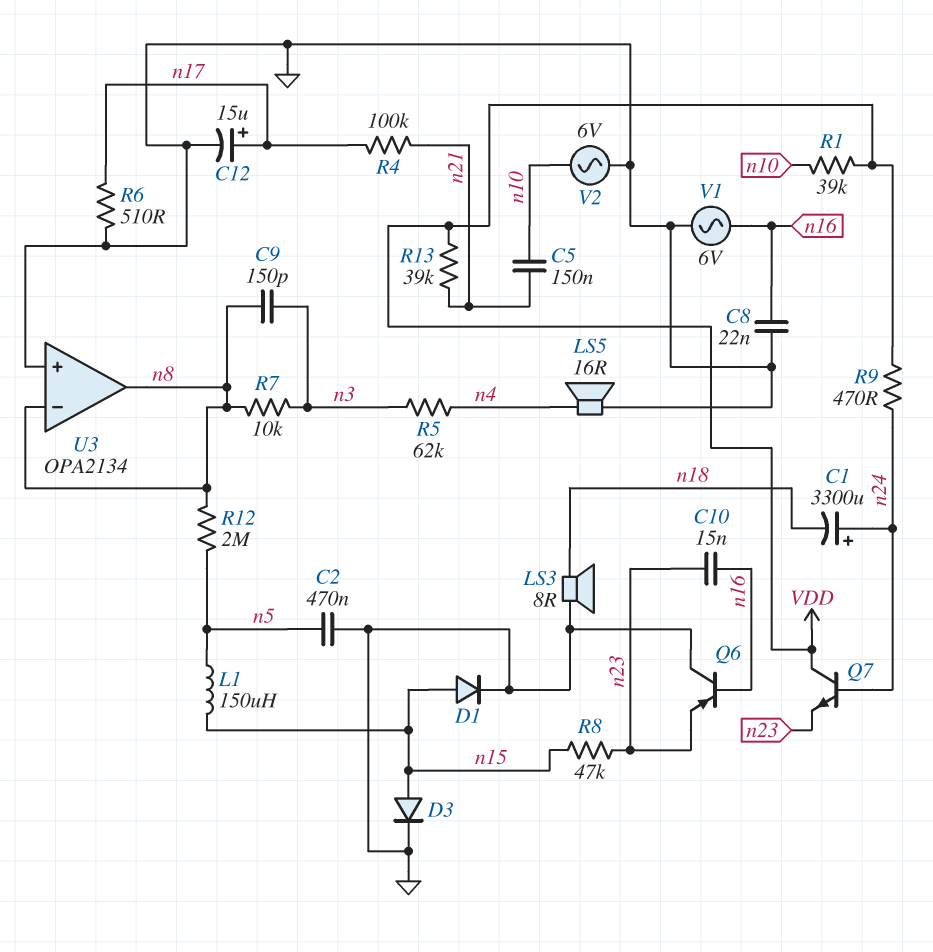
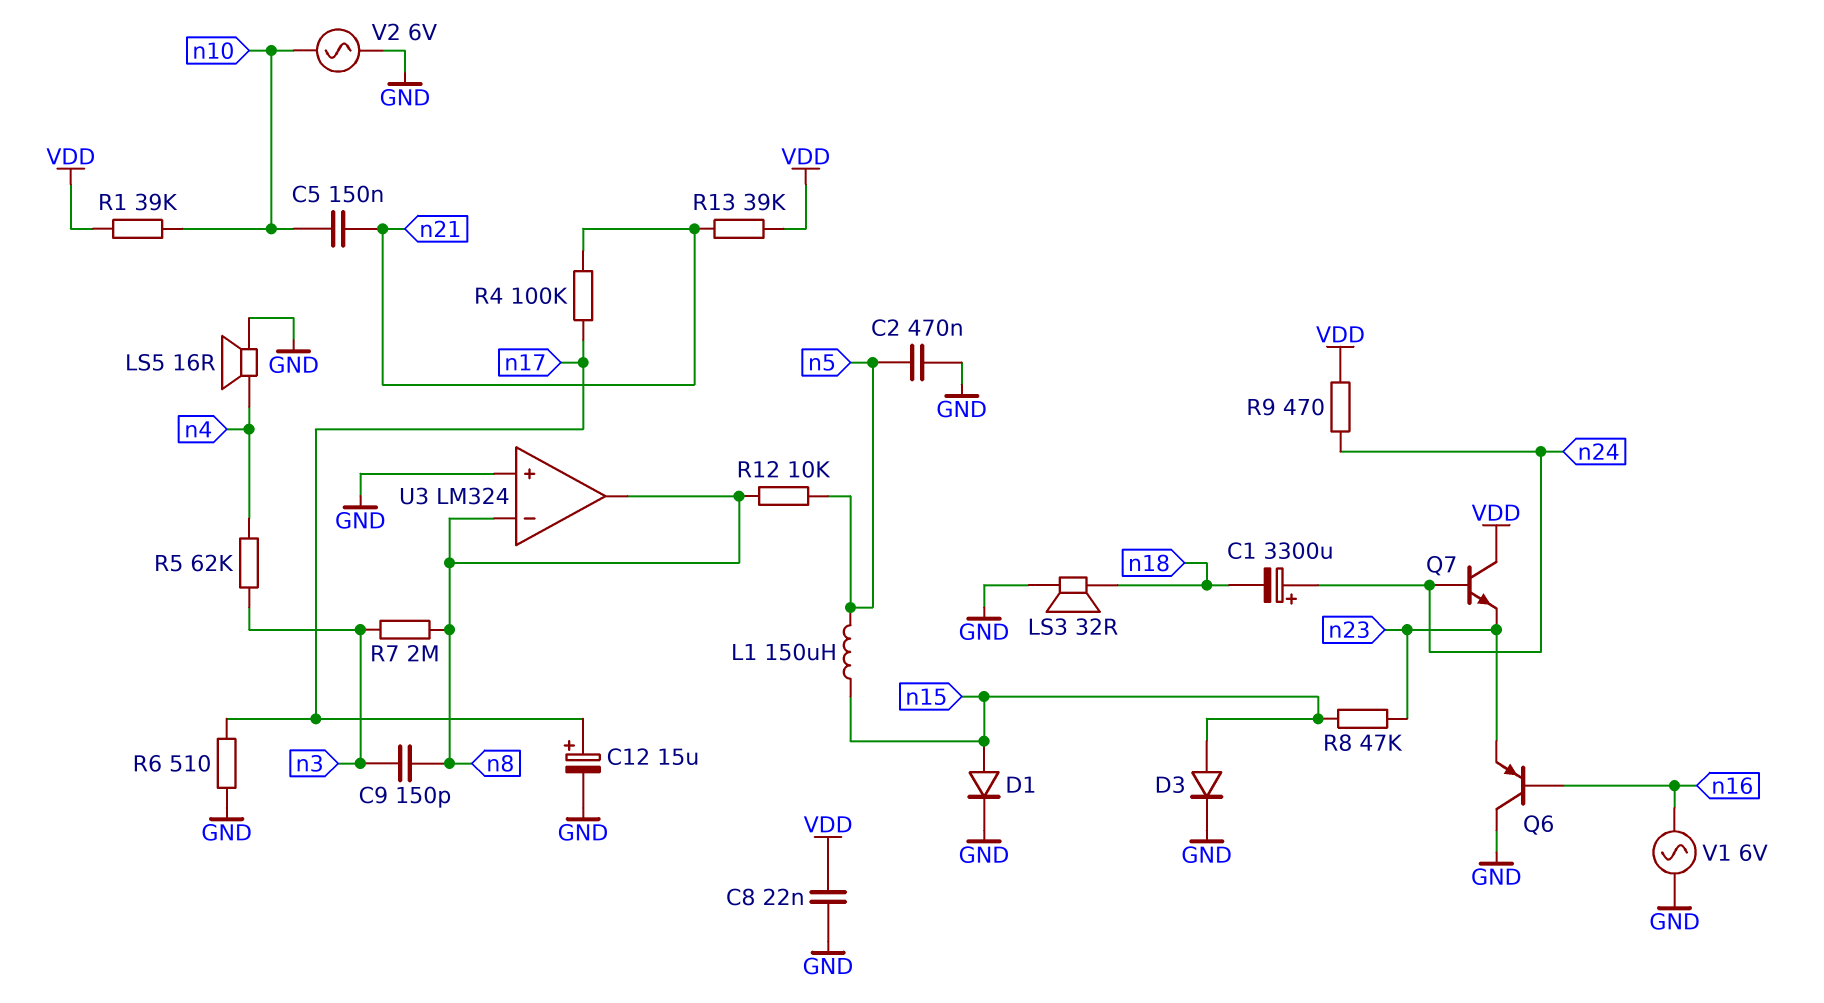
C8: 22nF (GND, n16) -> 22nF (GND, VDD)
C10: 15nF (n16, n23) -> none
LS3: speaker 8R (GND, n18) -> speaker 32R (GND, n18)
R7: 10k (n3, n8) -> 2M (n3, n8)
R12: 2M (n5, n8) -> 10k (n5, n8)
U3: OPA2134 -> LM324

